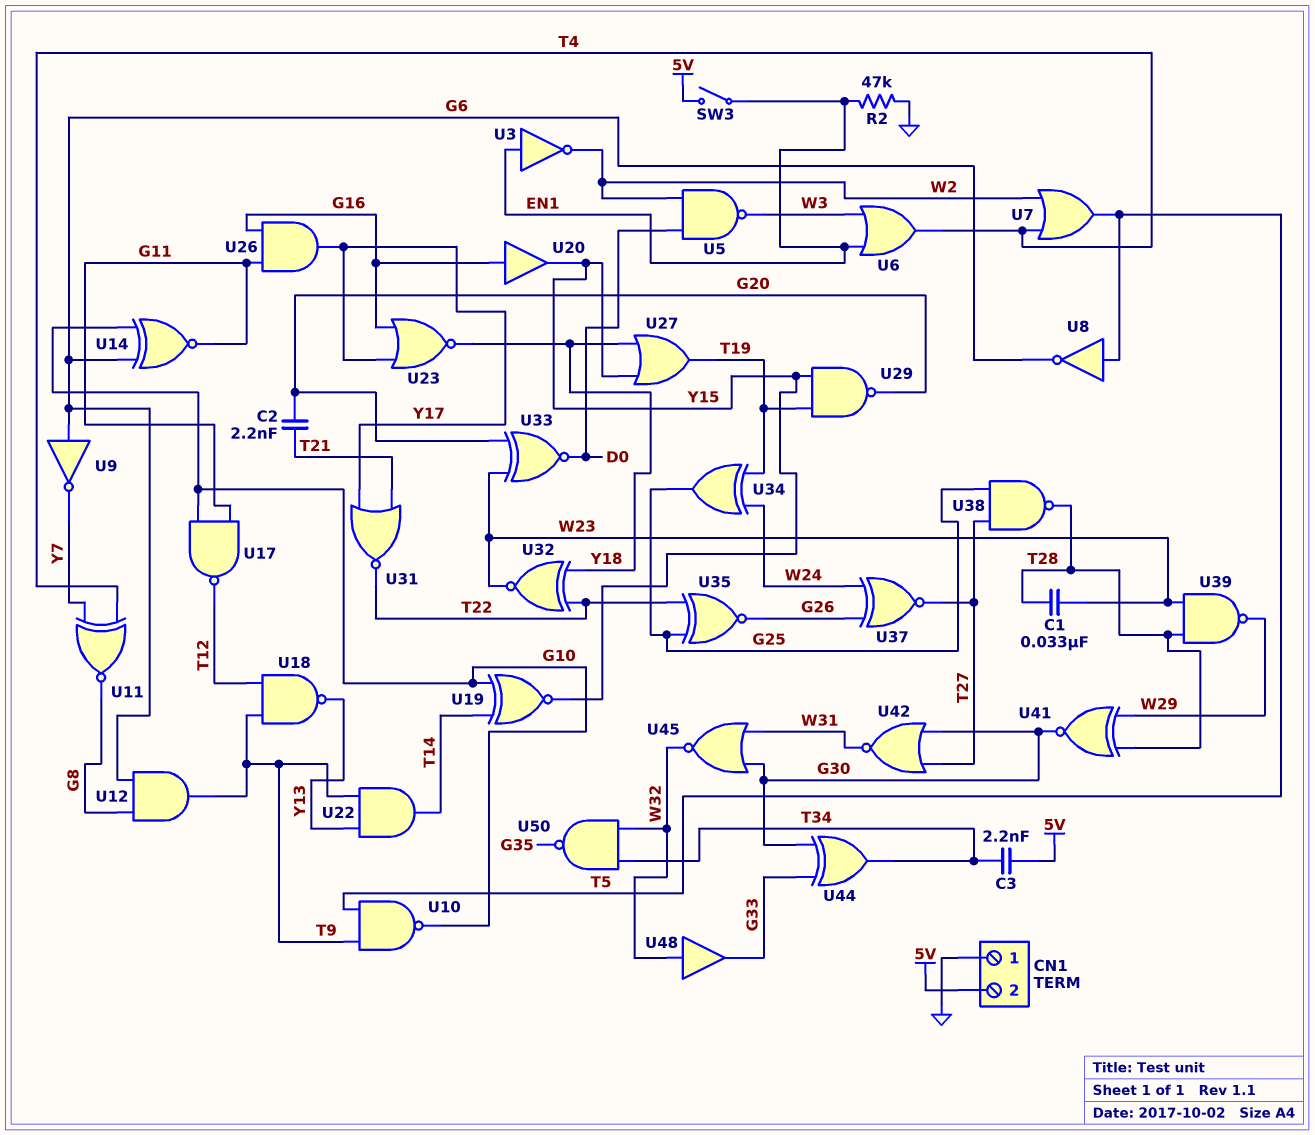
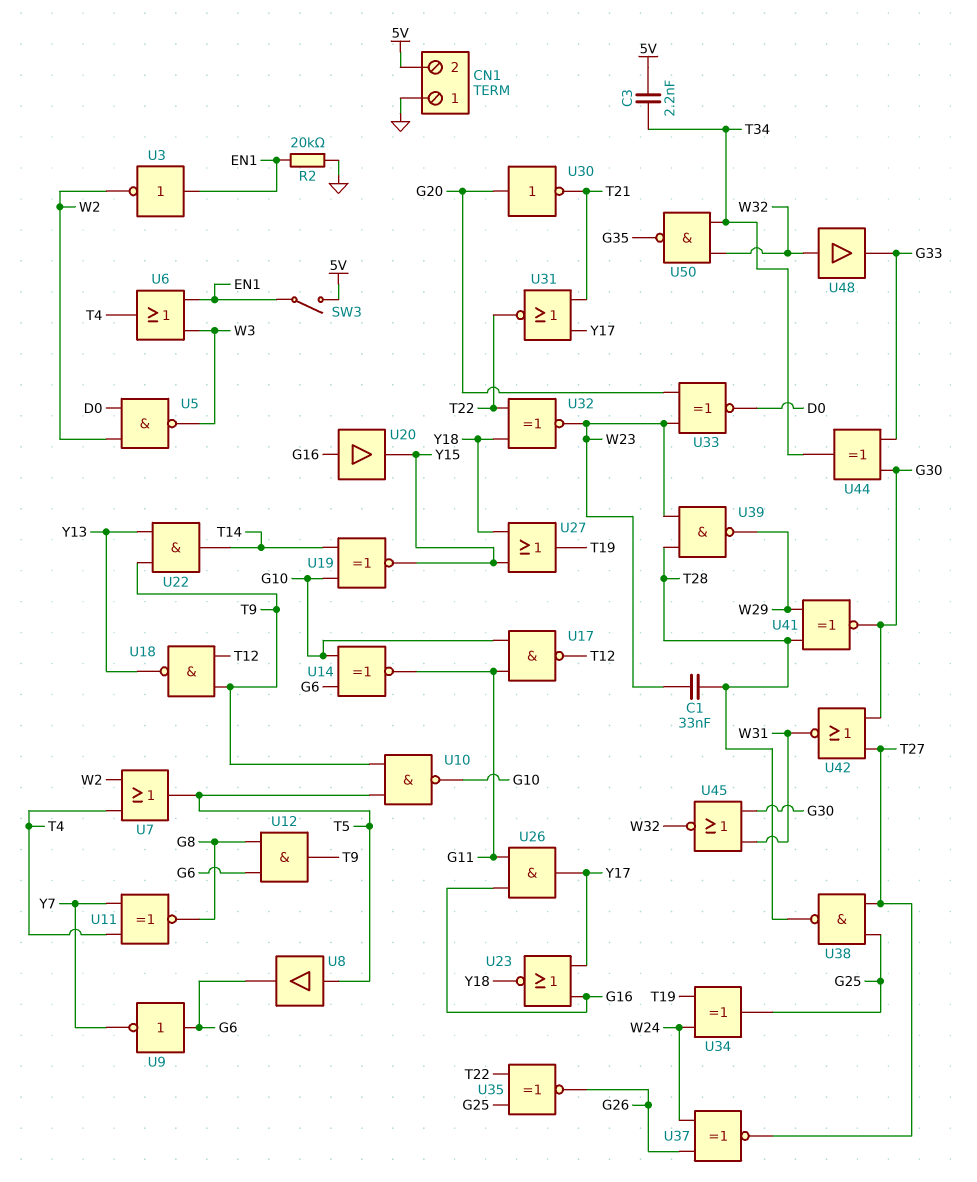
C2: 2.2nF (G20, T21) -> none
R2: 47k (EN1, GND) -> 20k (EN1, GND)
U8: NOT (in T5, out G6) -> buffer (in T5, out G6)
U29: NAND (in T19, in Y15, out G20) -> none
U30: none -> NOT (in G20, out T21)

